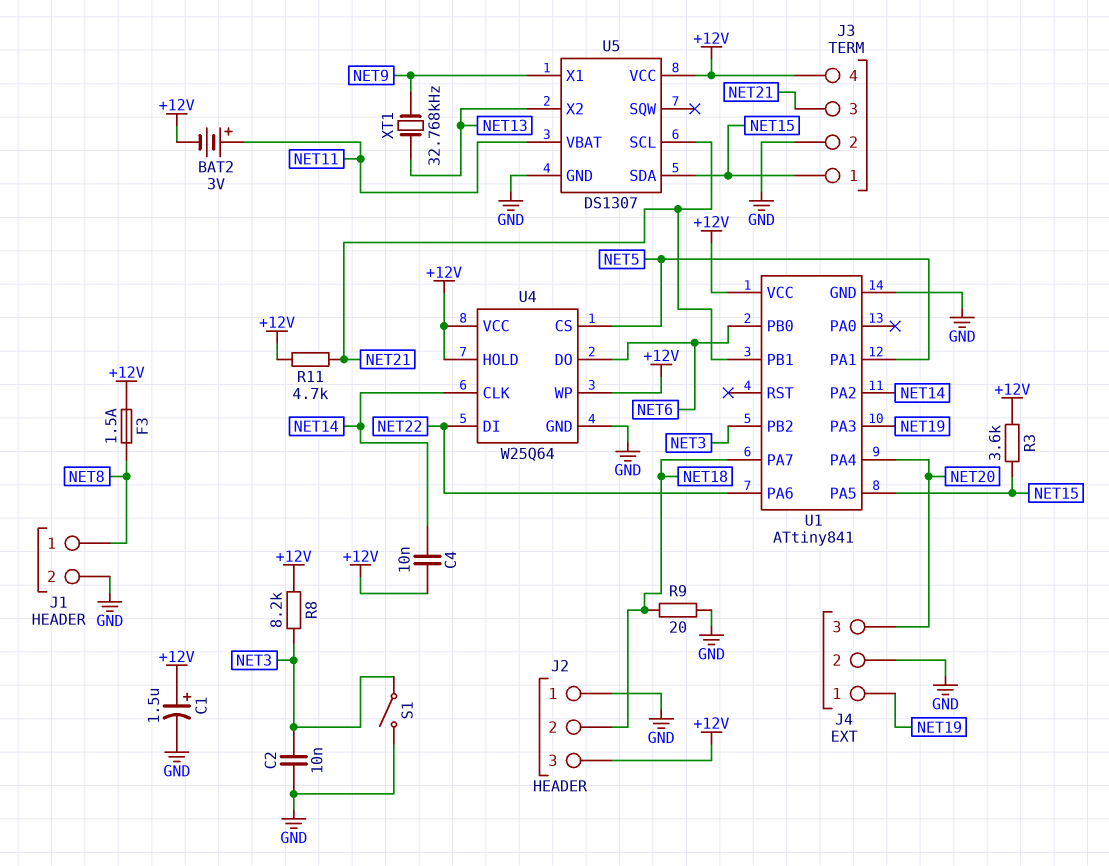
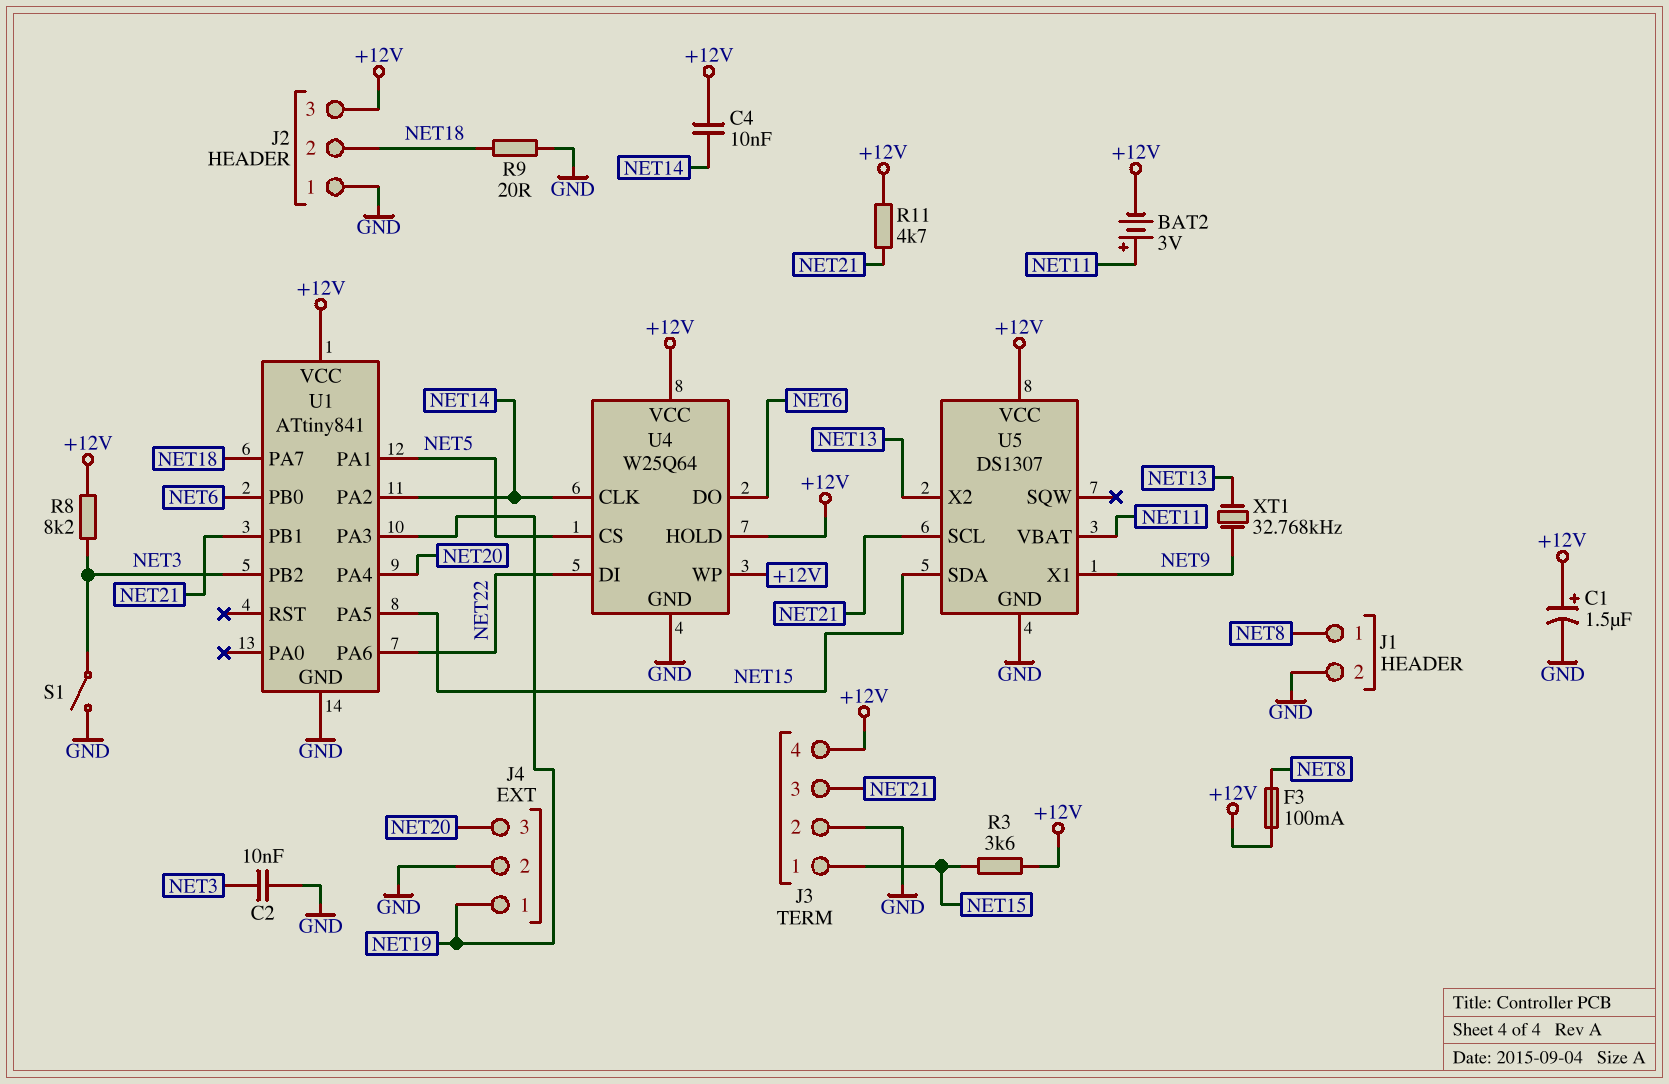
F3: 1.5A (+12V, NET8) -> 100mA (+12V, NET8)

